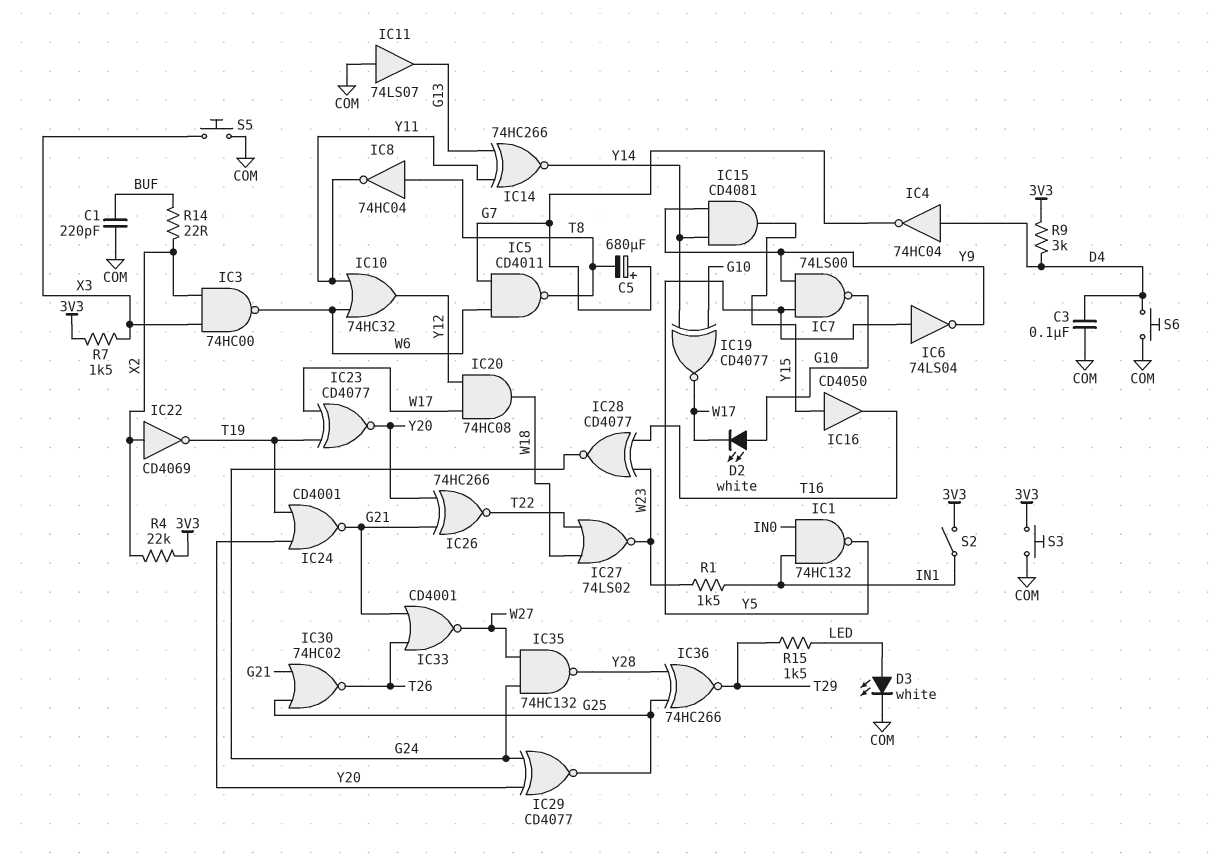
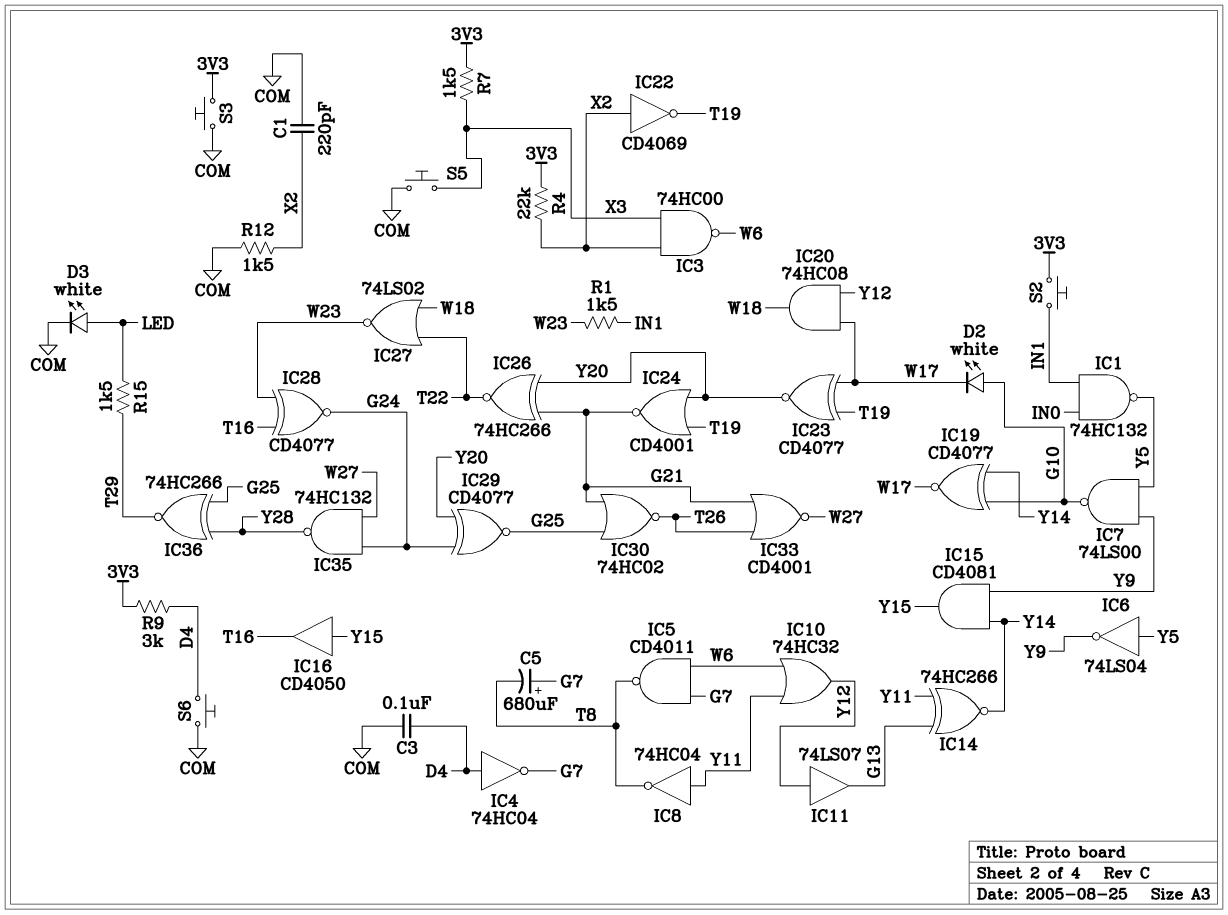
C1: 220pF (BUF, COM) -> 220pF (COM, X2)
IC8: NOT 74HC04 (in T8, out Y11) -> NOT 74HC04 (in Y11, out T8)
IC11: buffer 74LS07 (in COM, out G13) -> buffer 74LS07 (in Y12, out G13)
R12: none -> 1.5k (COM, X2)
R14: 22 (BUF, X2) -> none
S2: switch (3V3, IN1) -> button (3V3, IN1)

